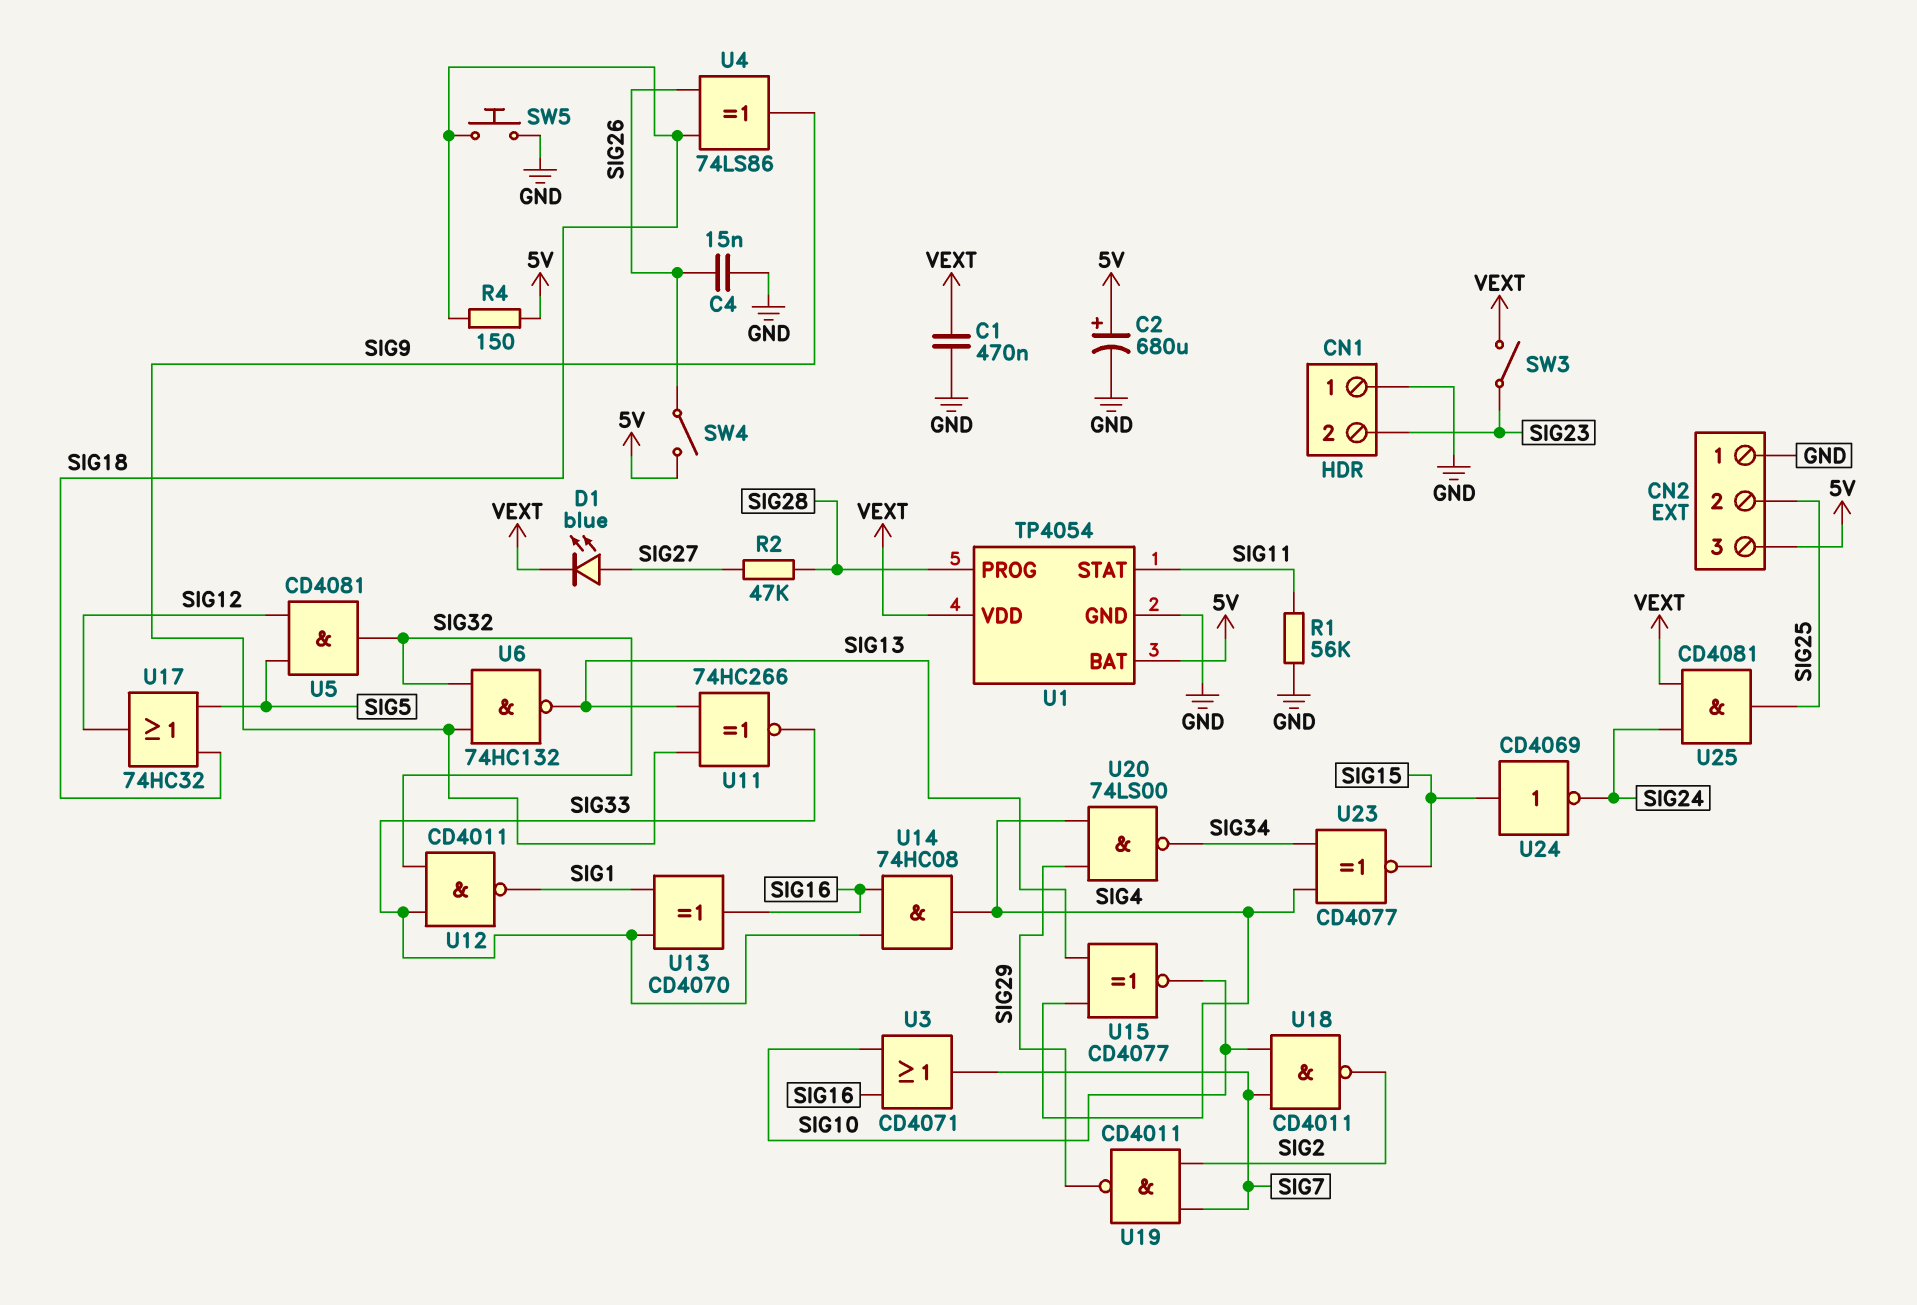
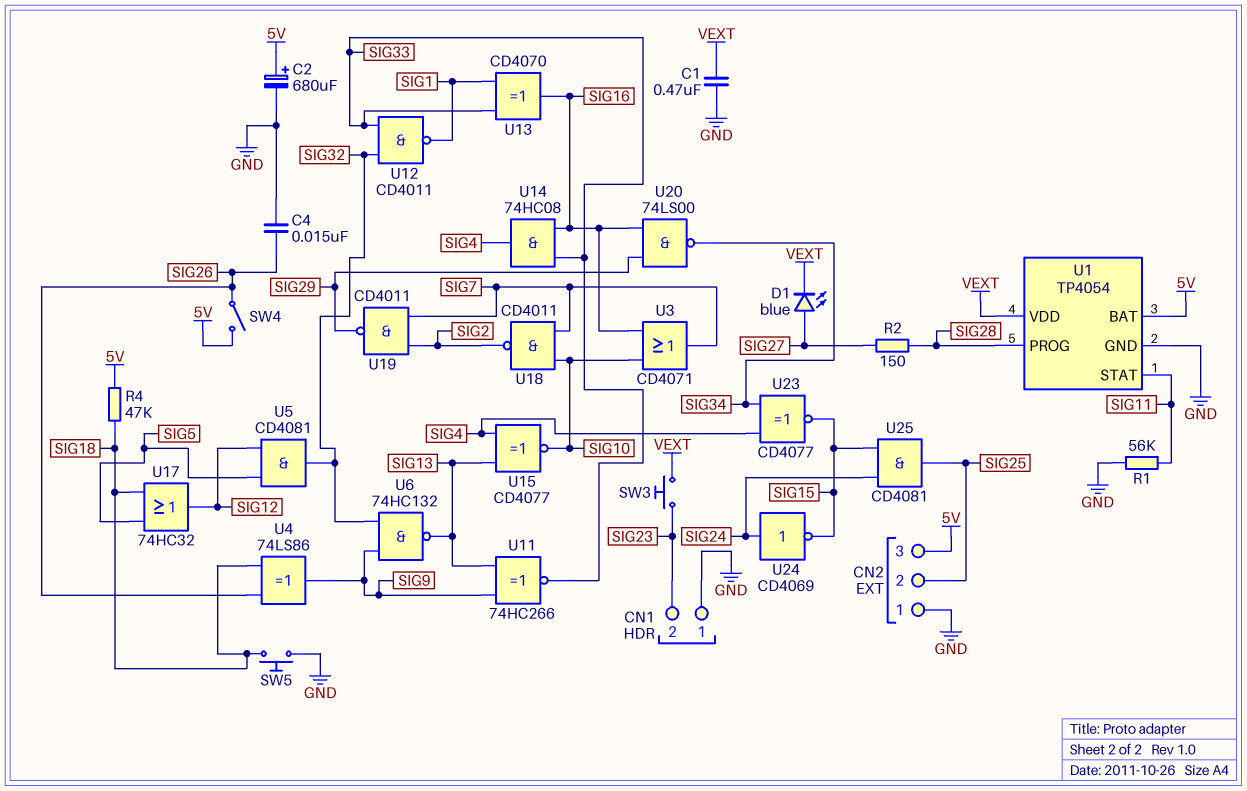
R2: 47k (SIG27, SIG28) -> 150 (SIG27, SIG28)
R4: 150 (5V, SIG18) -> 47k (5V, SIG18)
SW3: switch (SIG23, VEXT) -> button (SIG23, VEXT)
U20: NAND 74LS00 (in SIG4, in SIG29, out SIG34) -> NAND 74LS00 (in SIG16, in SIG29, out SIG34)
U24: NOT CD4069 (in SIG15, out SIG24) -> NOT CD4069 (in SIG24, out SIG15)
U25: AND CD4081 (in SIG24, in VEXT, out SIG25) -> AND CD4081 (in SIG15, in SIG24, out SIG25)

